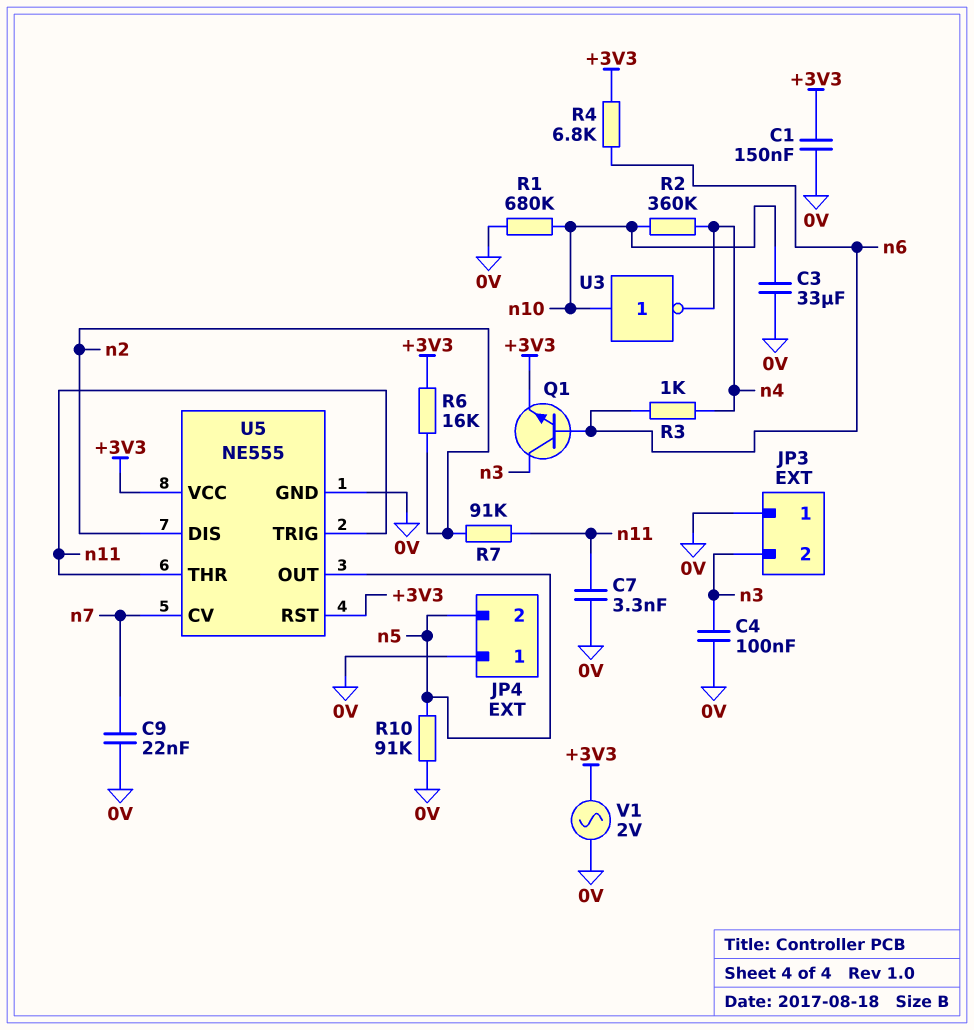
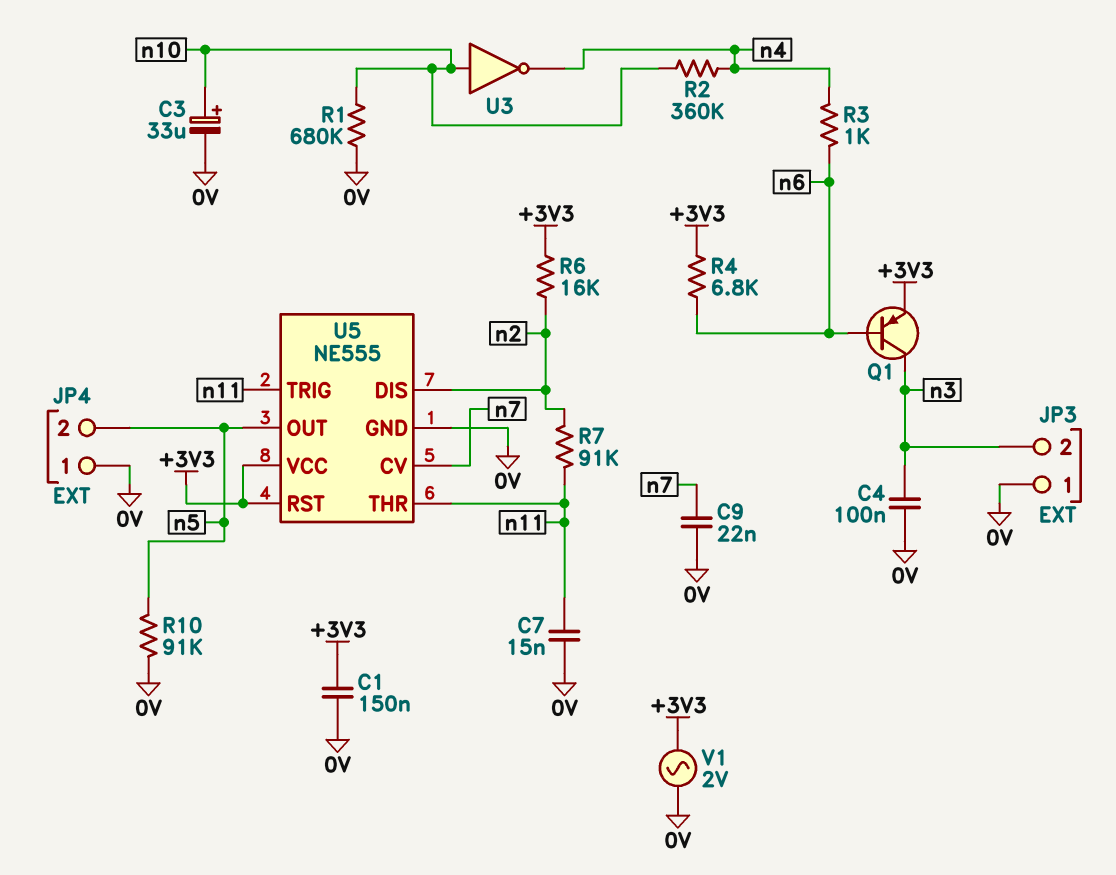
C3: 33uF (0V, n10) -> 33uF (plus n10, minus 0V)
C7: 3.3nF (0V, n11) -> 15nF (0V, n11)
Q1: NPN (B n6, C n3, E +3V3) -> PNP (B n6, C n3, E +3V3)

